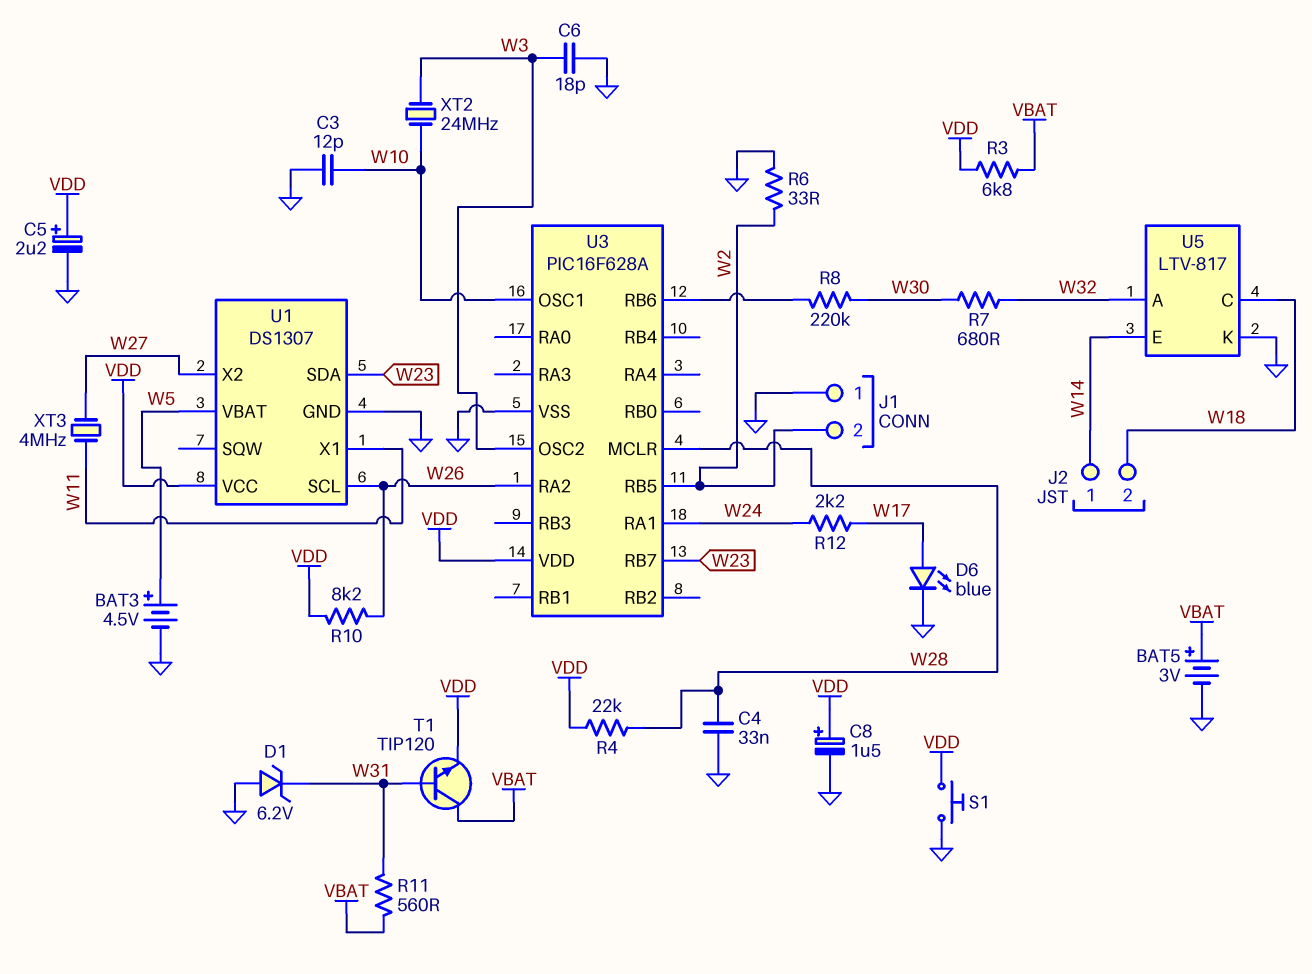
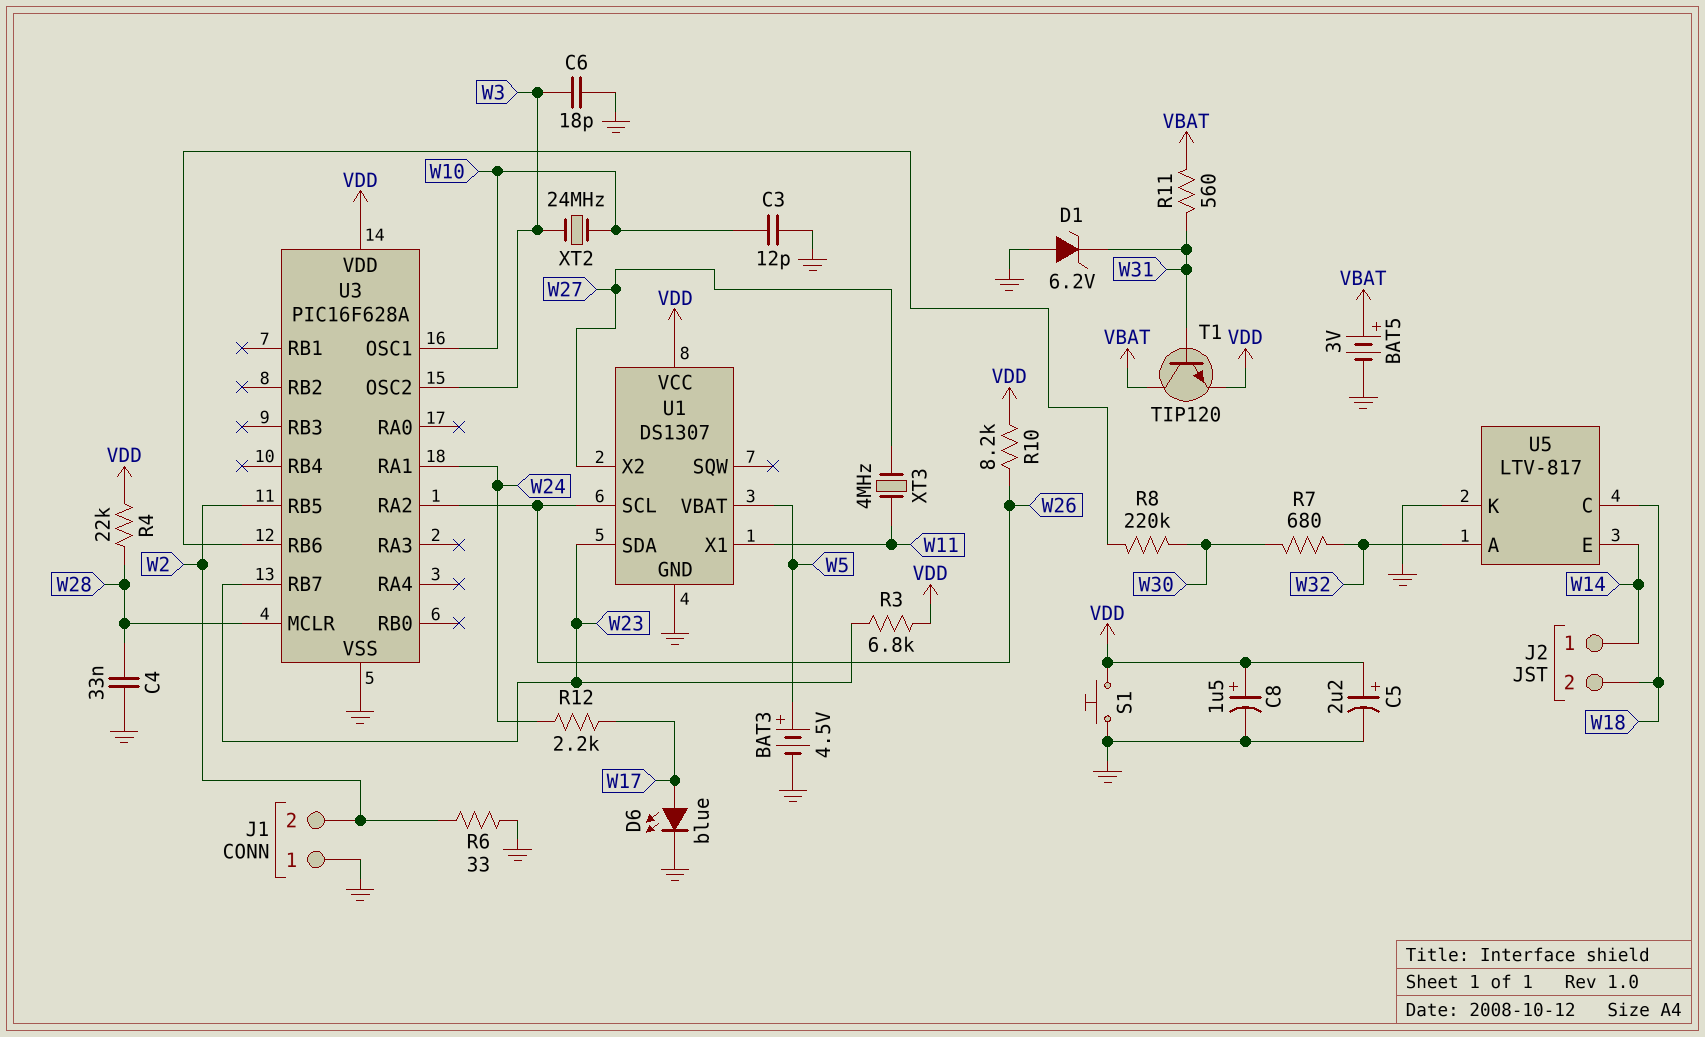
R3: 6.8k (VBAT, VDD) -> 6.8k (VDD, W23)

